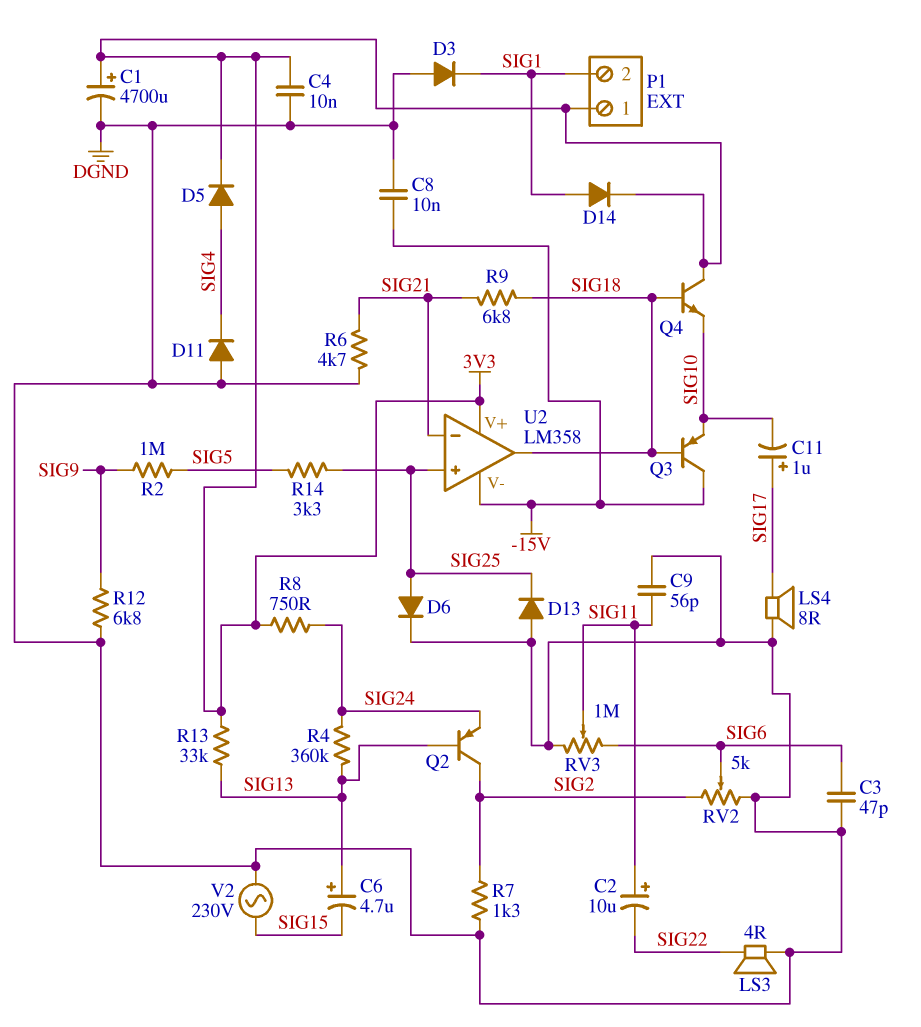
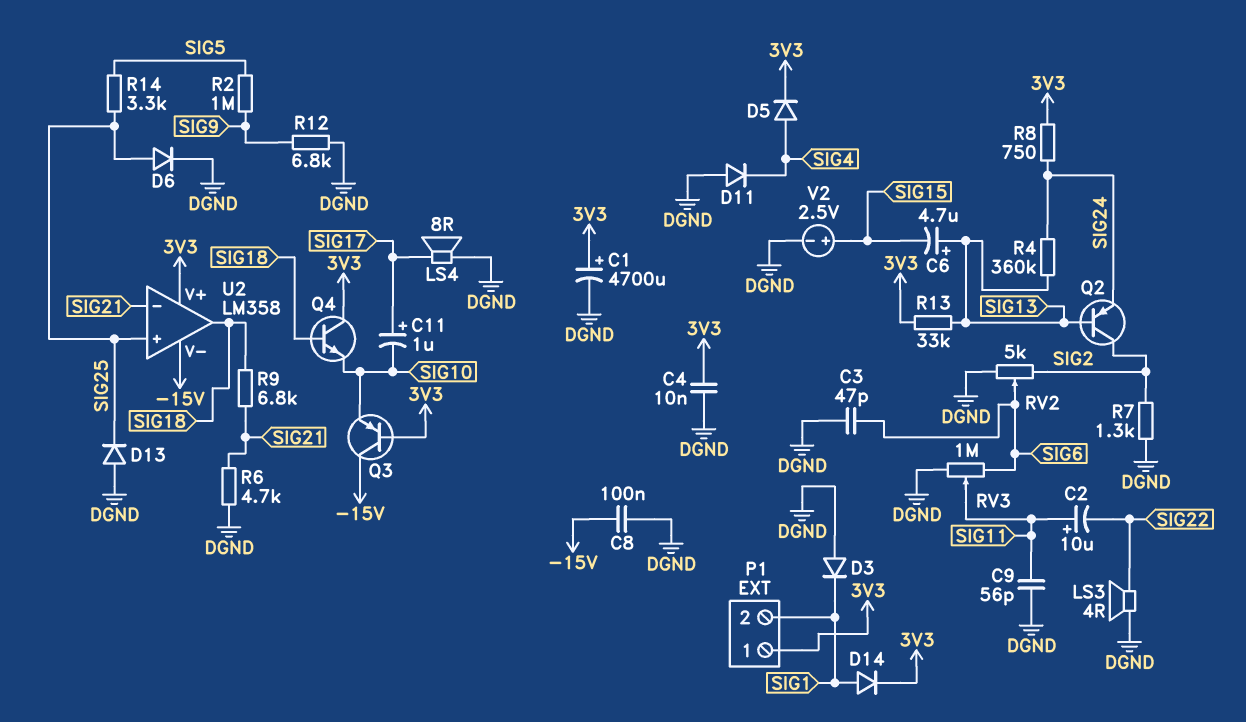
C8: 10nF (-15V, DGND) -> 100nF (-15V, DGND)
Q3: PNP (B SIG18, C -15V, E SIG10) -> PNP (B 3V3, C -15V, E SIG10)
V2: AC 230V (DGND, SIG15) -> 2.5V (plus SIG15, minus DGND)

